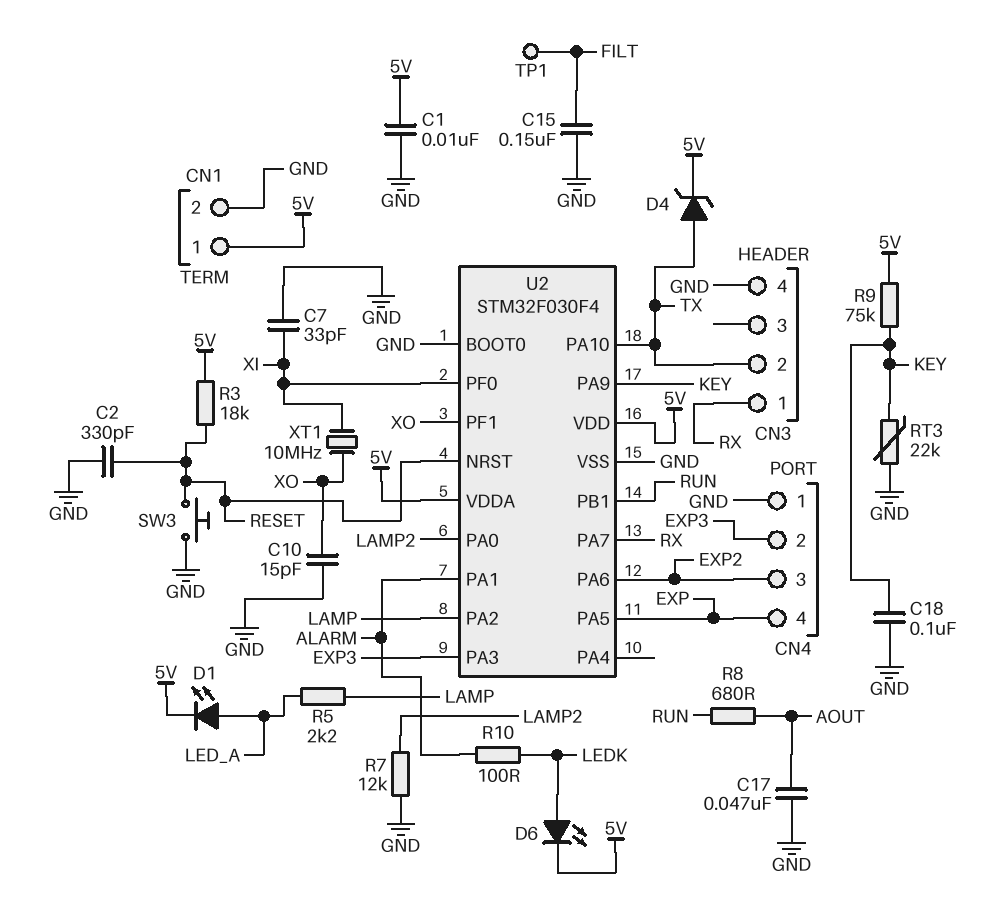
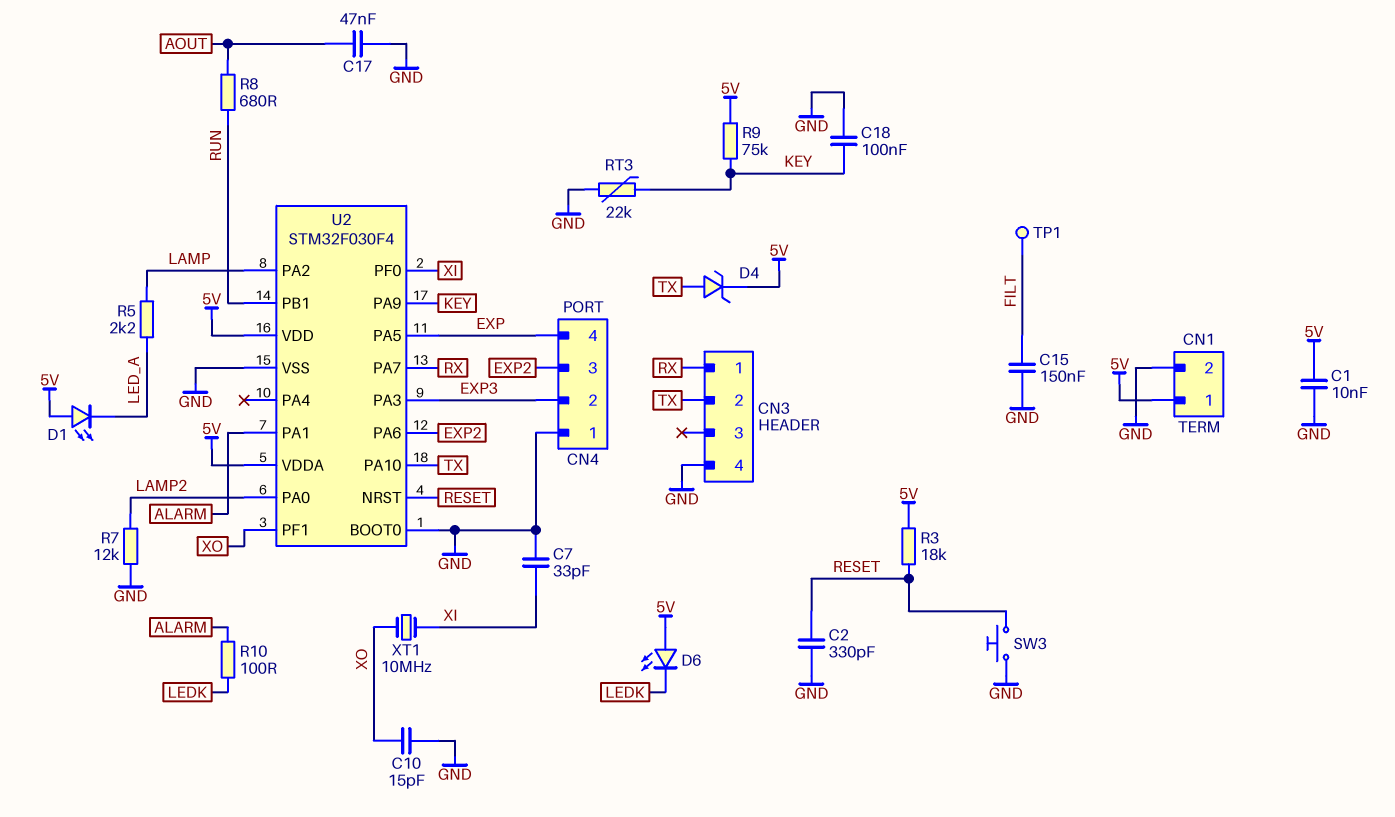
D1: LED (A LED_A, K 5V) -> LED (A 5V, K LED_A)
D6: LED (A LEDK, K 5V) -> LED (A 5V, K LEDK)

